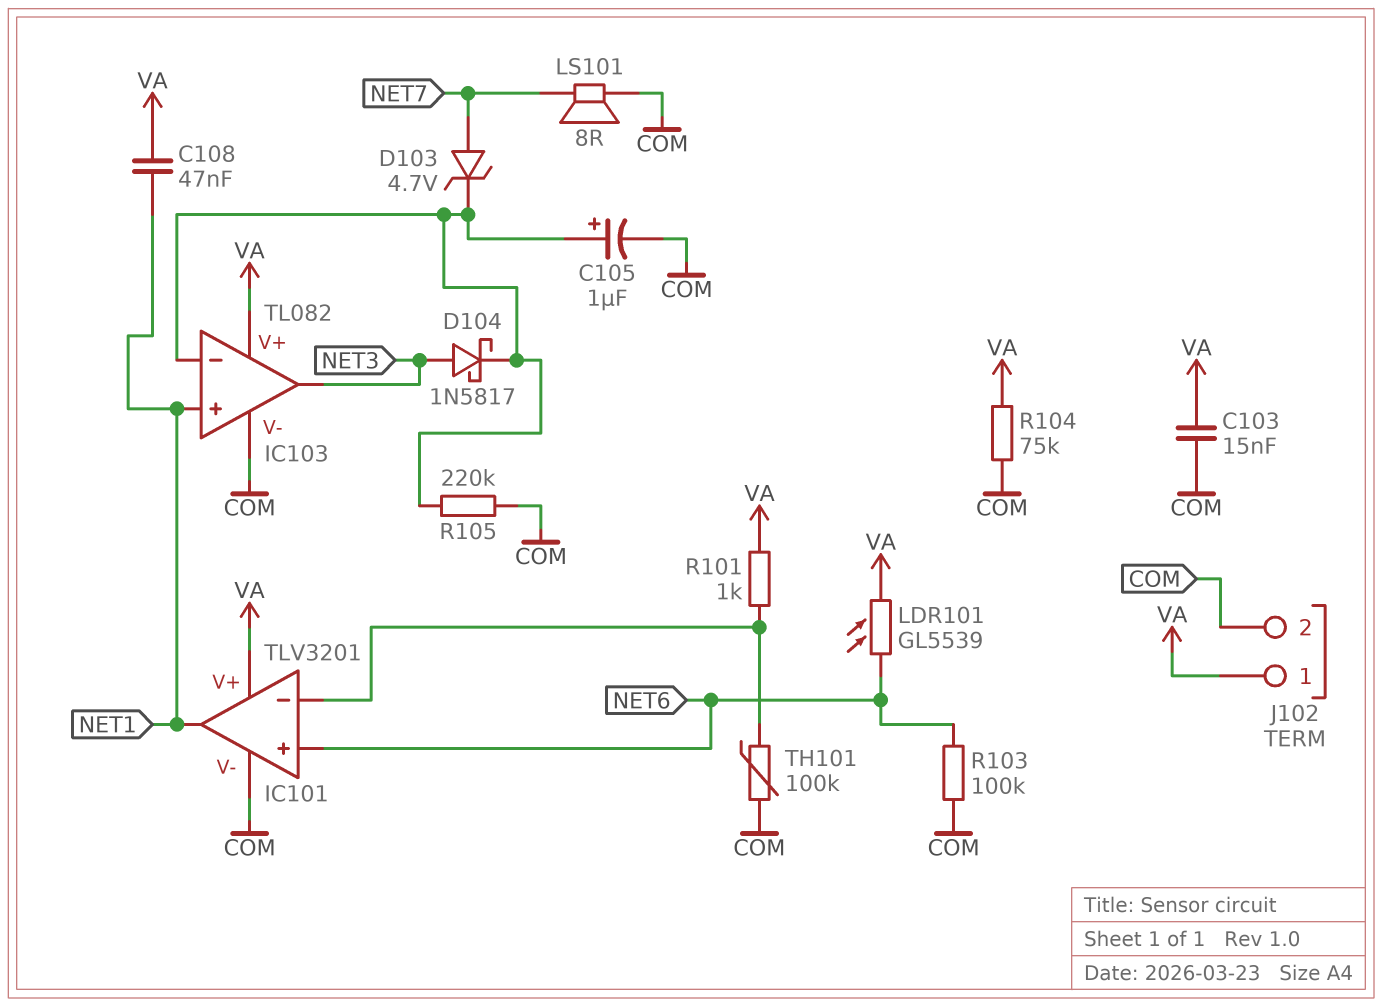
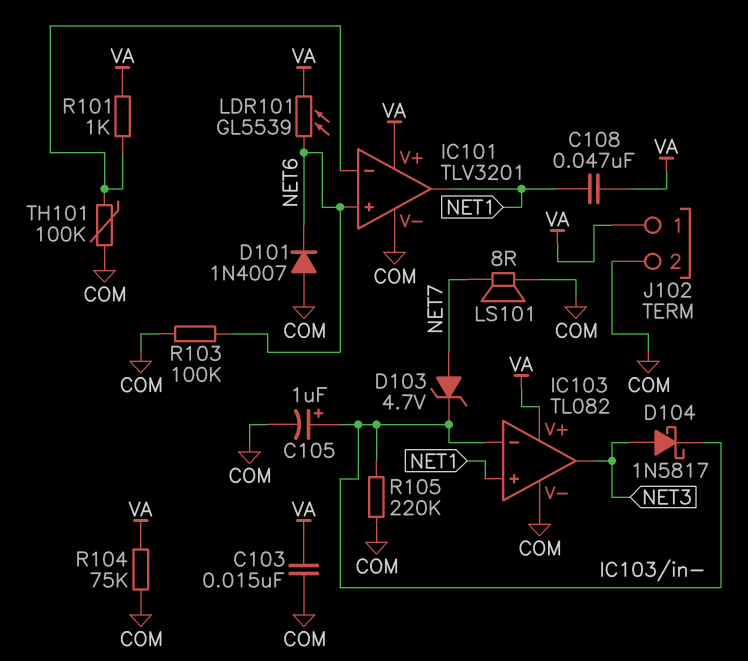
D101: none -> diode 1N4007 (A COM, K NET6)

